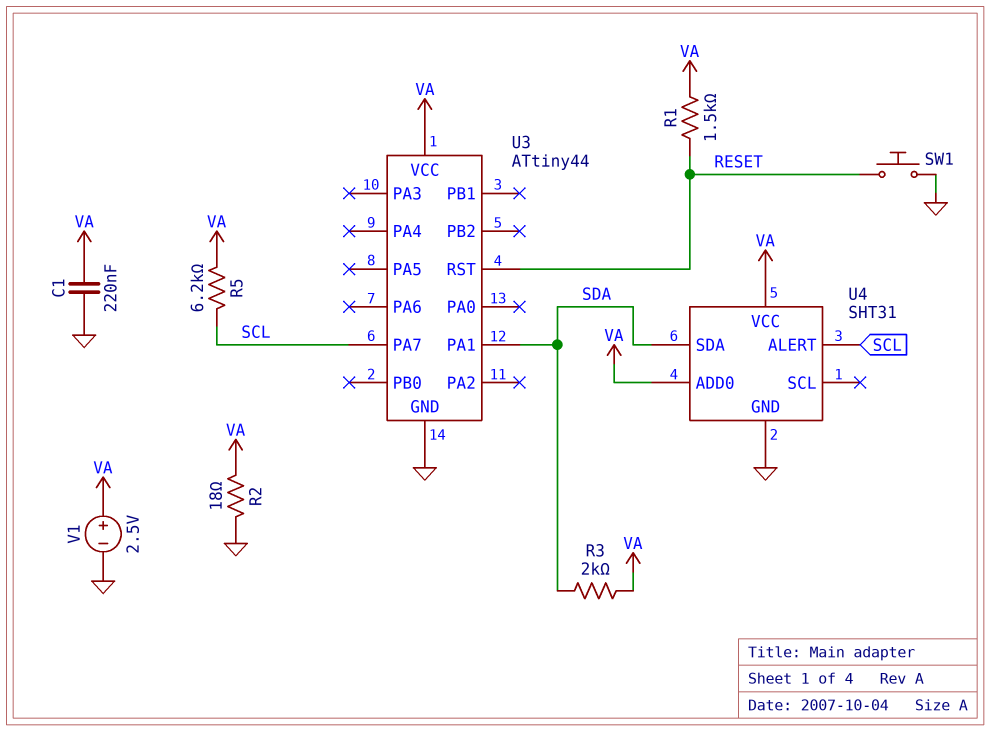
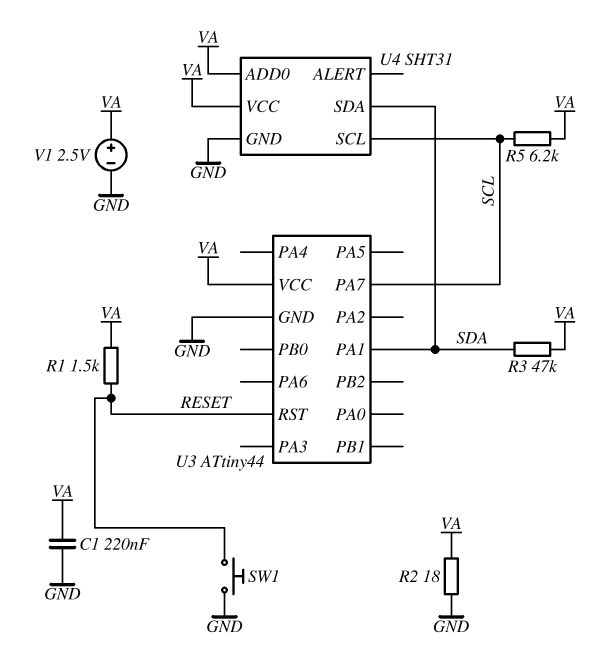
R3: 2k (SDA, VA) -> 47k (SDA, VA)
U4 pin ALERT: SCL -> none
U4 pin SCL: none -> SCL

